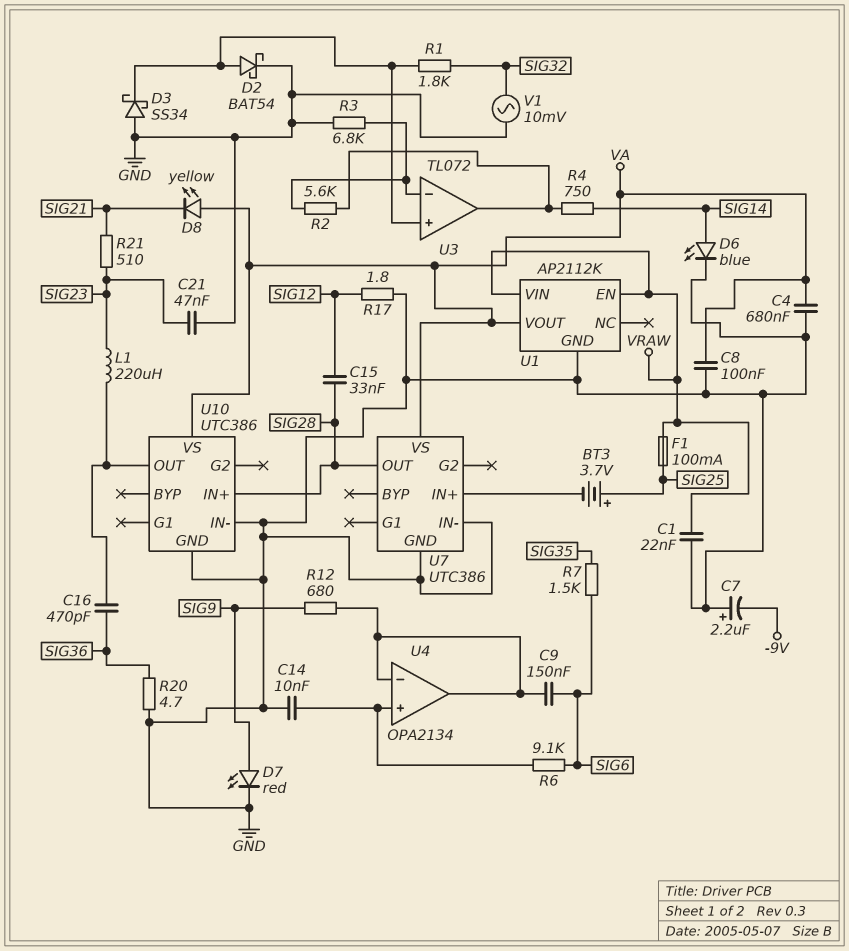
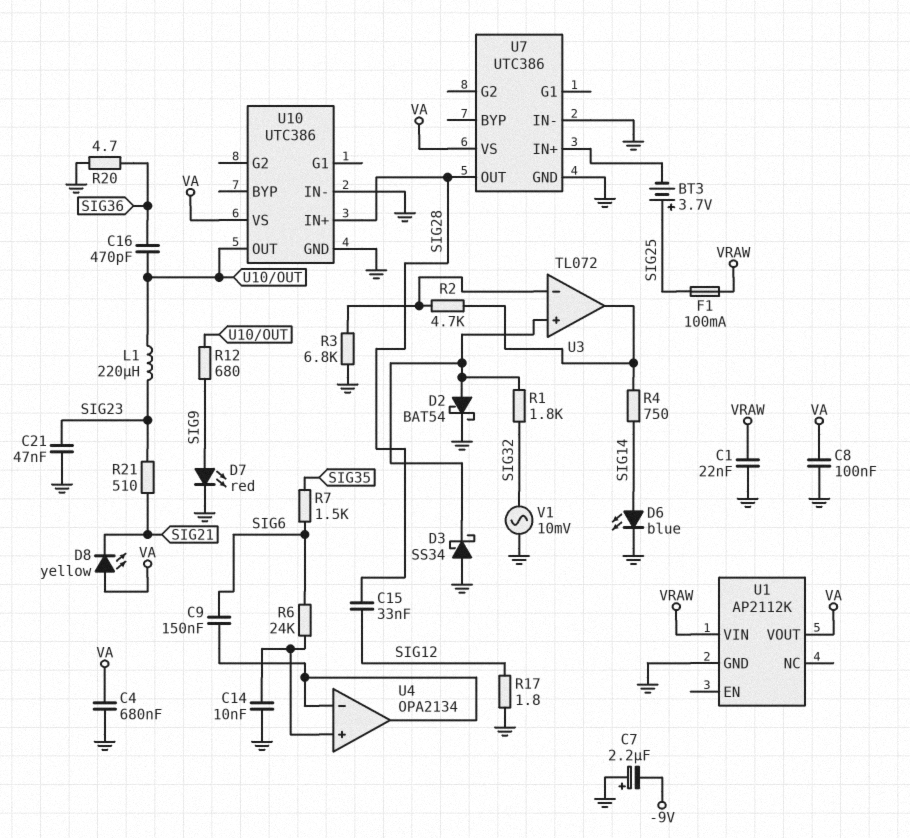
R2: 5.6k (U3/in-, U3/out) -> 4.7k (U3/in-, U3/out)
R6: 9.1k (SIG6, U4/in+) -> 24k (SIG6, U4/in+)
R12: 680 (SIG9, U4/in-) -> 680 (SIG9, U10/OUT)
U1 pin EN: VRAW -> none

